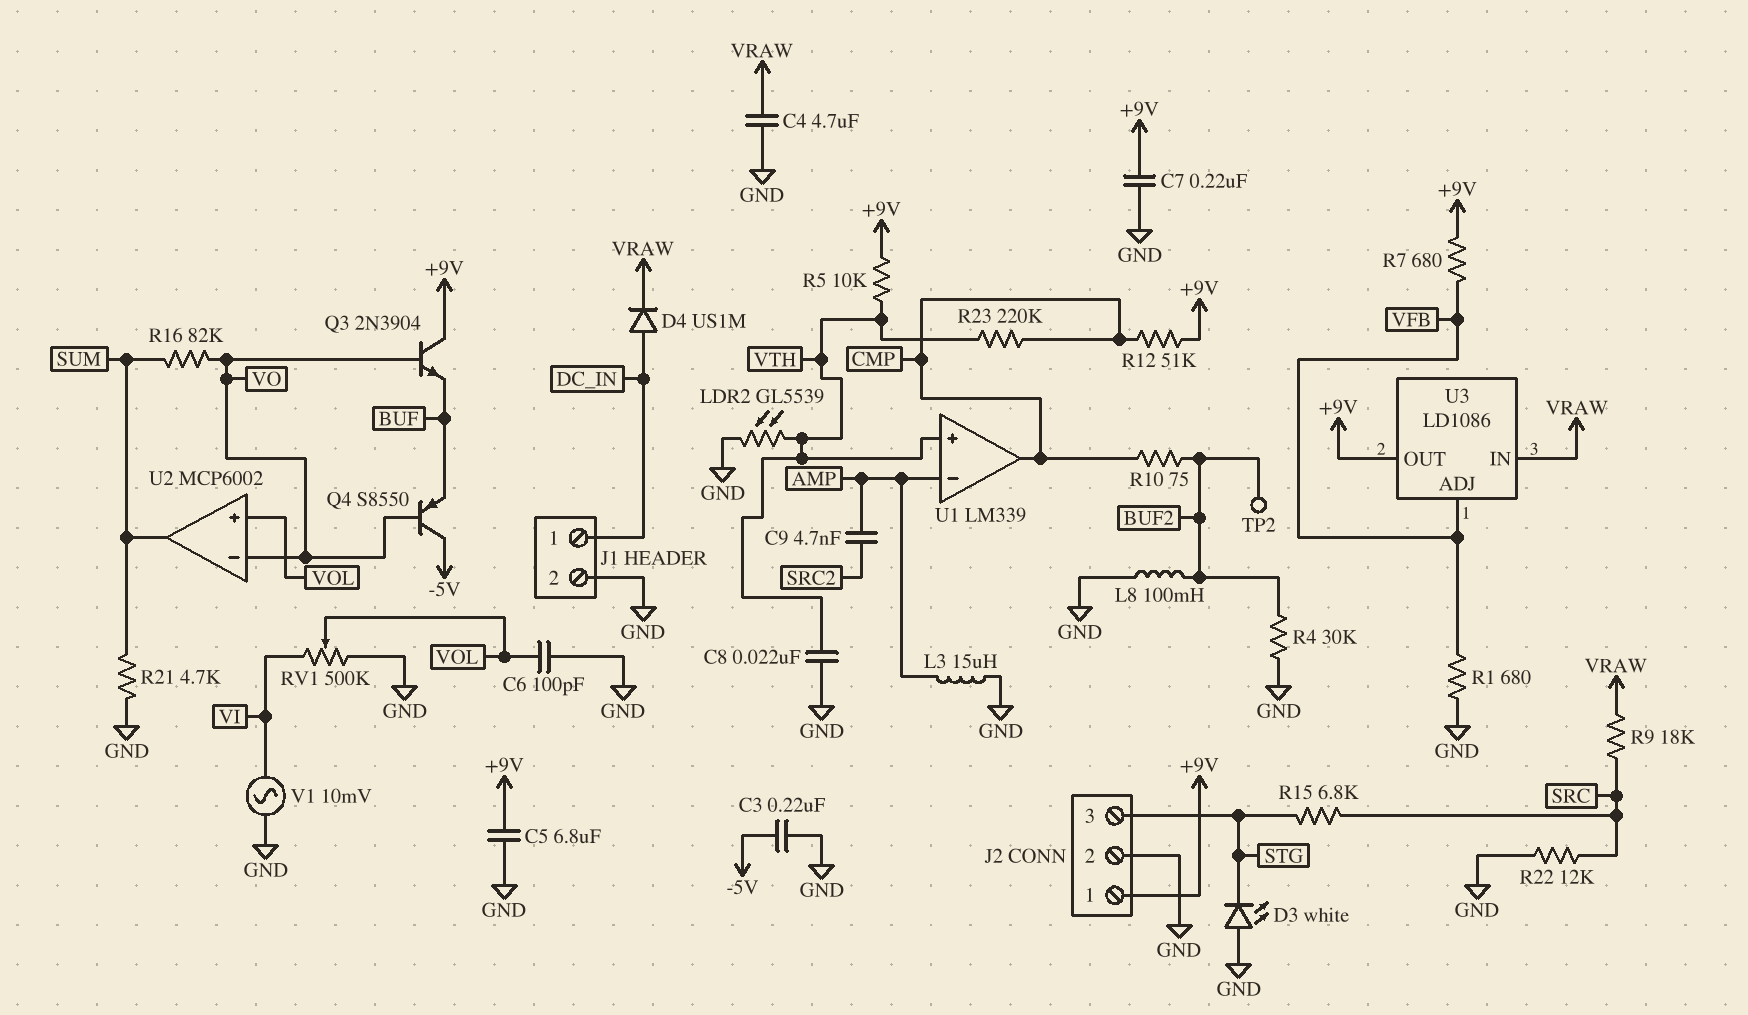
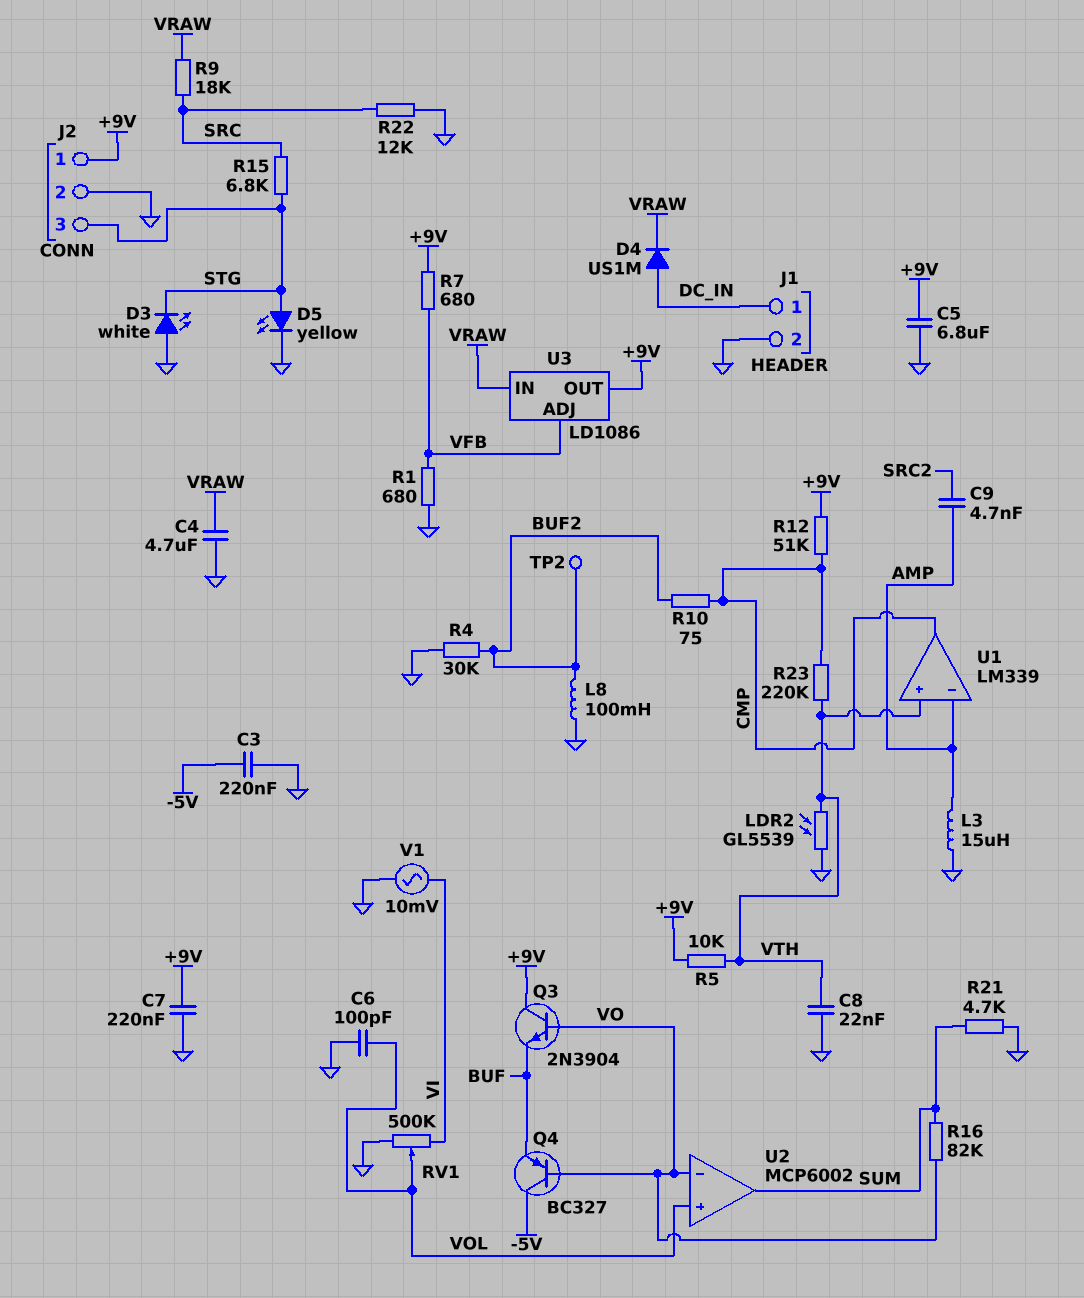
D5: none -> LED yellow (A STG, K GND)
Q4: PNP S8550 (B VO, C -5V, E BUF) -> PNP BC327 (B VO, C -5V, E BUF)

